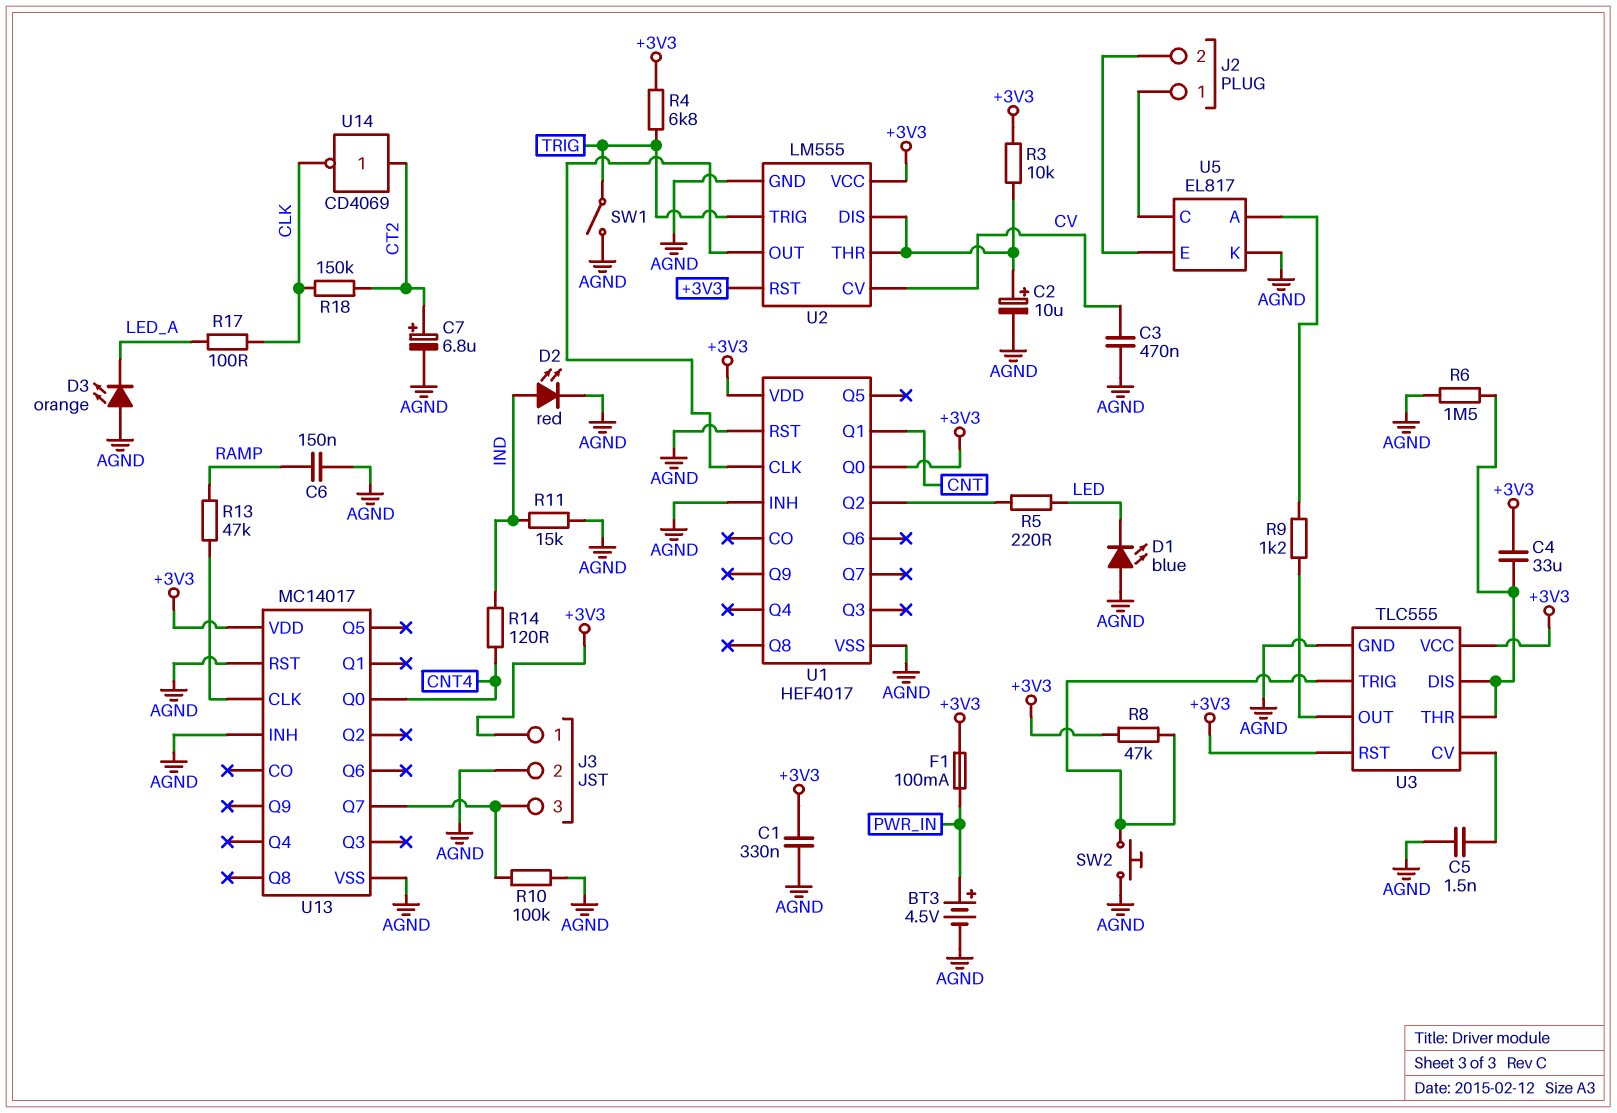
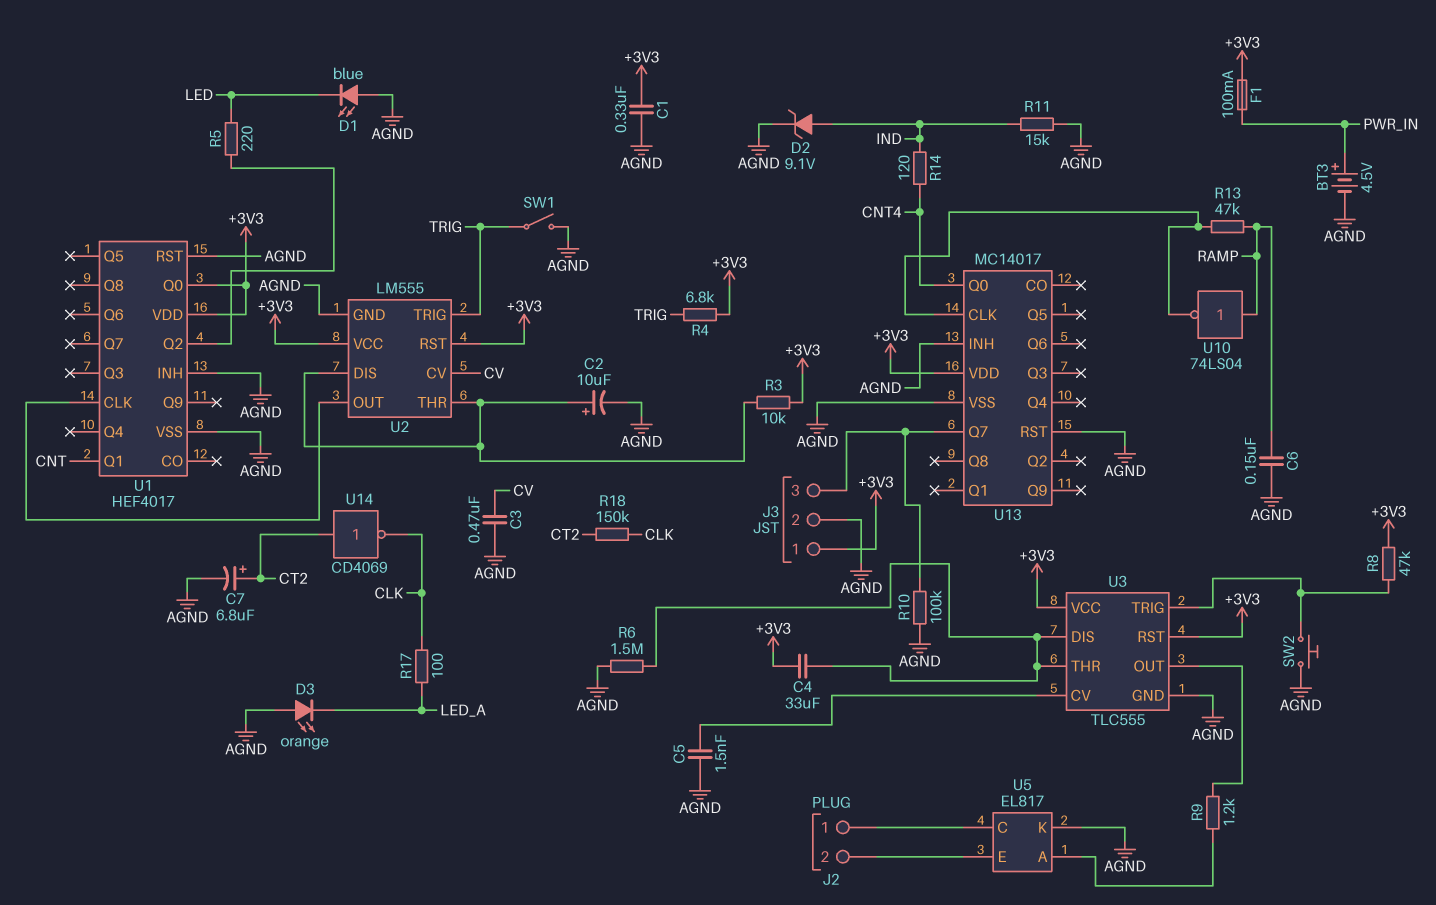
D2: LED red (A IND, K AGND) -> zener 9.1V (A IND, K AGND)
U10: none -> NOT 74LS04 (in RAMP, out U13/CLK)

